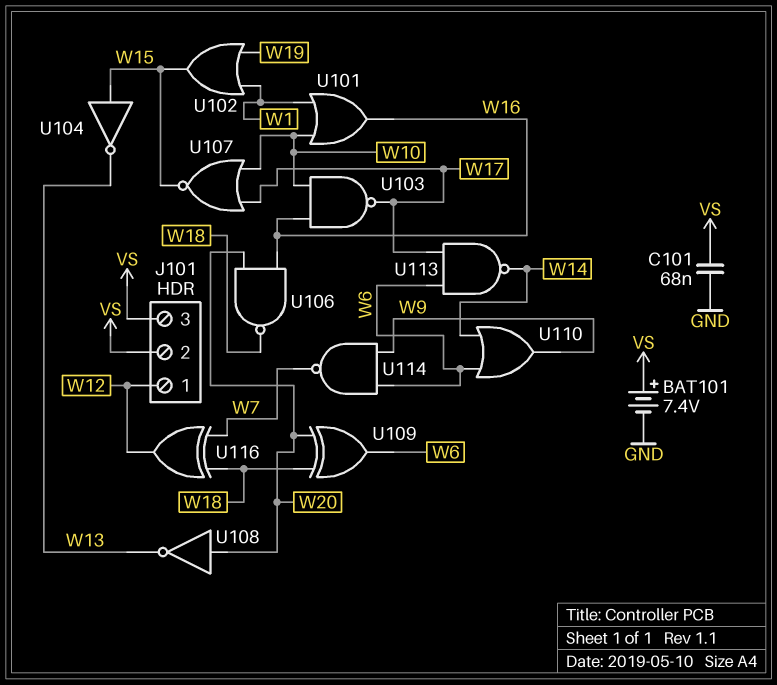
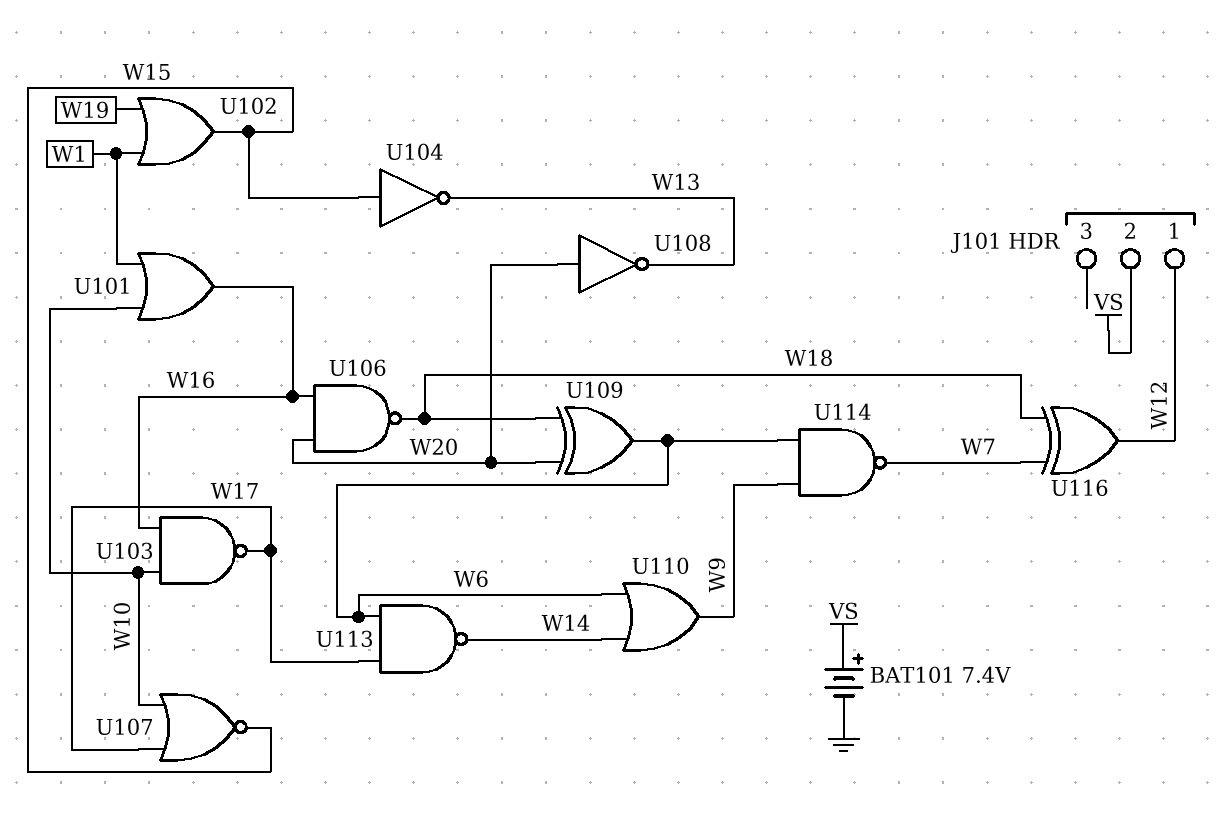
C101: 68nF (GND, VS) -> none
J101 pin 3: VS -> none

